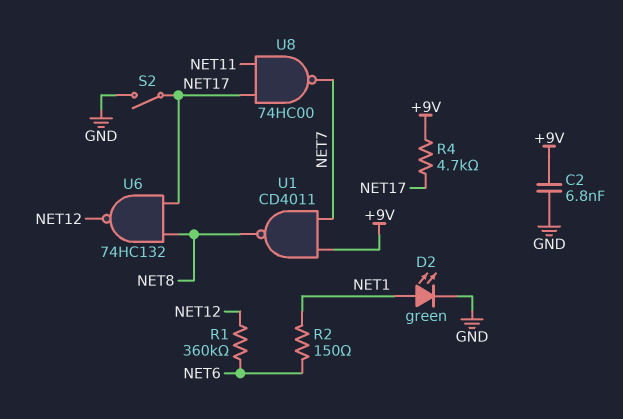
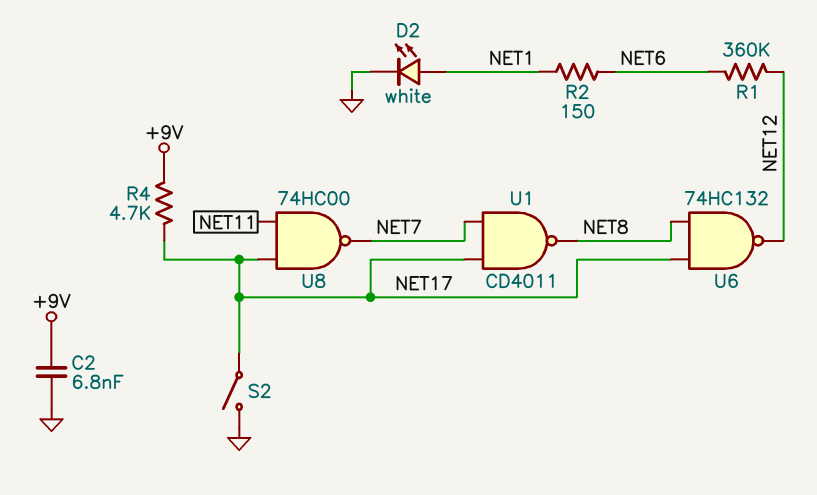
D2: LED green (A NET1, K GND) -> LED white (A NET1, K GND)
U1: NAND CD4011 (in +9V, in NET7, out NET8) -> NAND CD4011 (in NET7, in NET17, out NET8)

